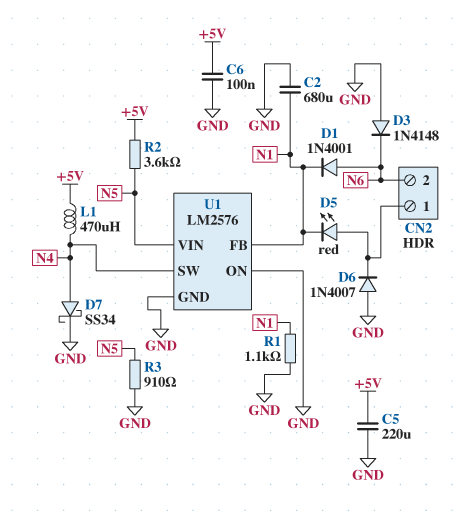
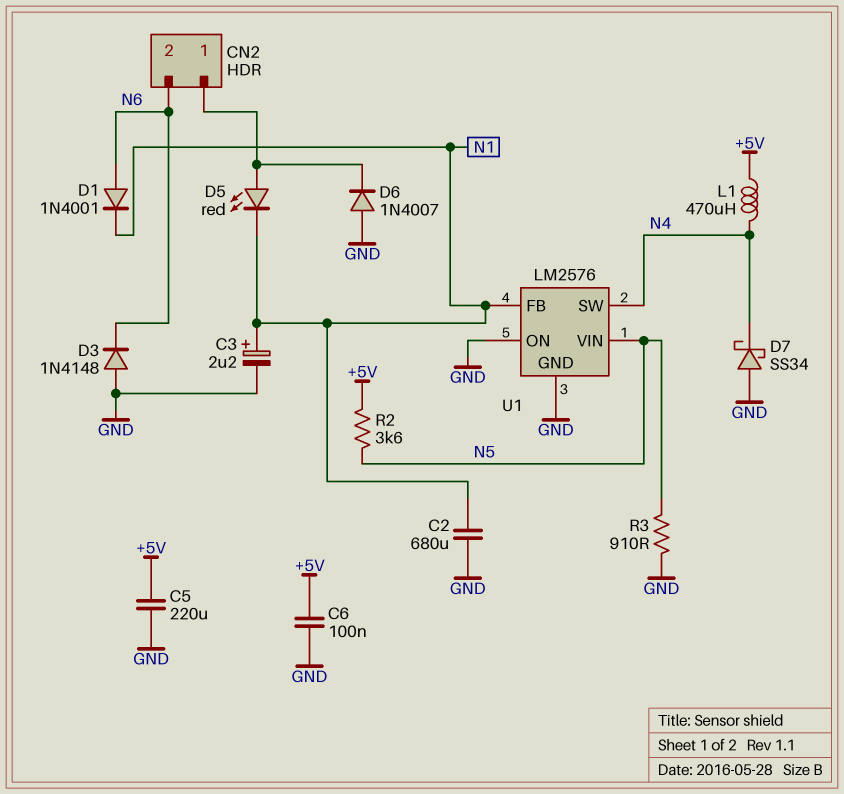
C3: none -> 2.2uF (plus N1, minus GND)
D7: schottky SS34 (A N4, K GND) -> schottky SS34 (A GND, K N4)
R1: 1.1k (GND, N1) -> none

